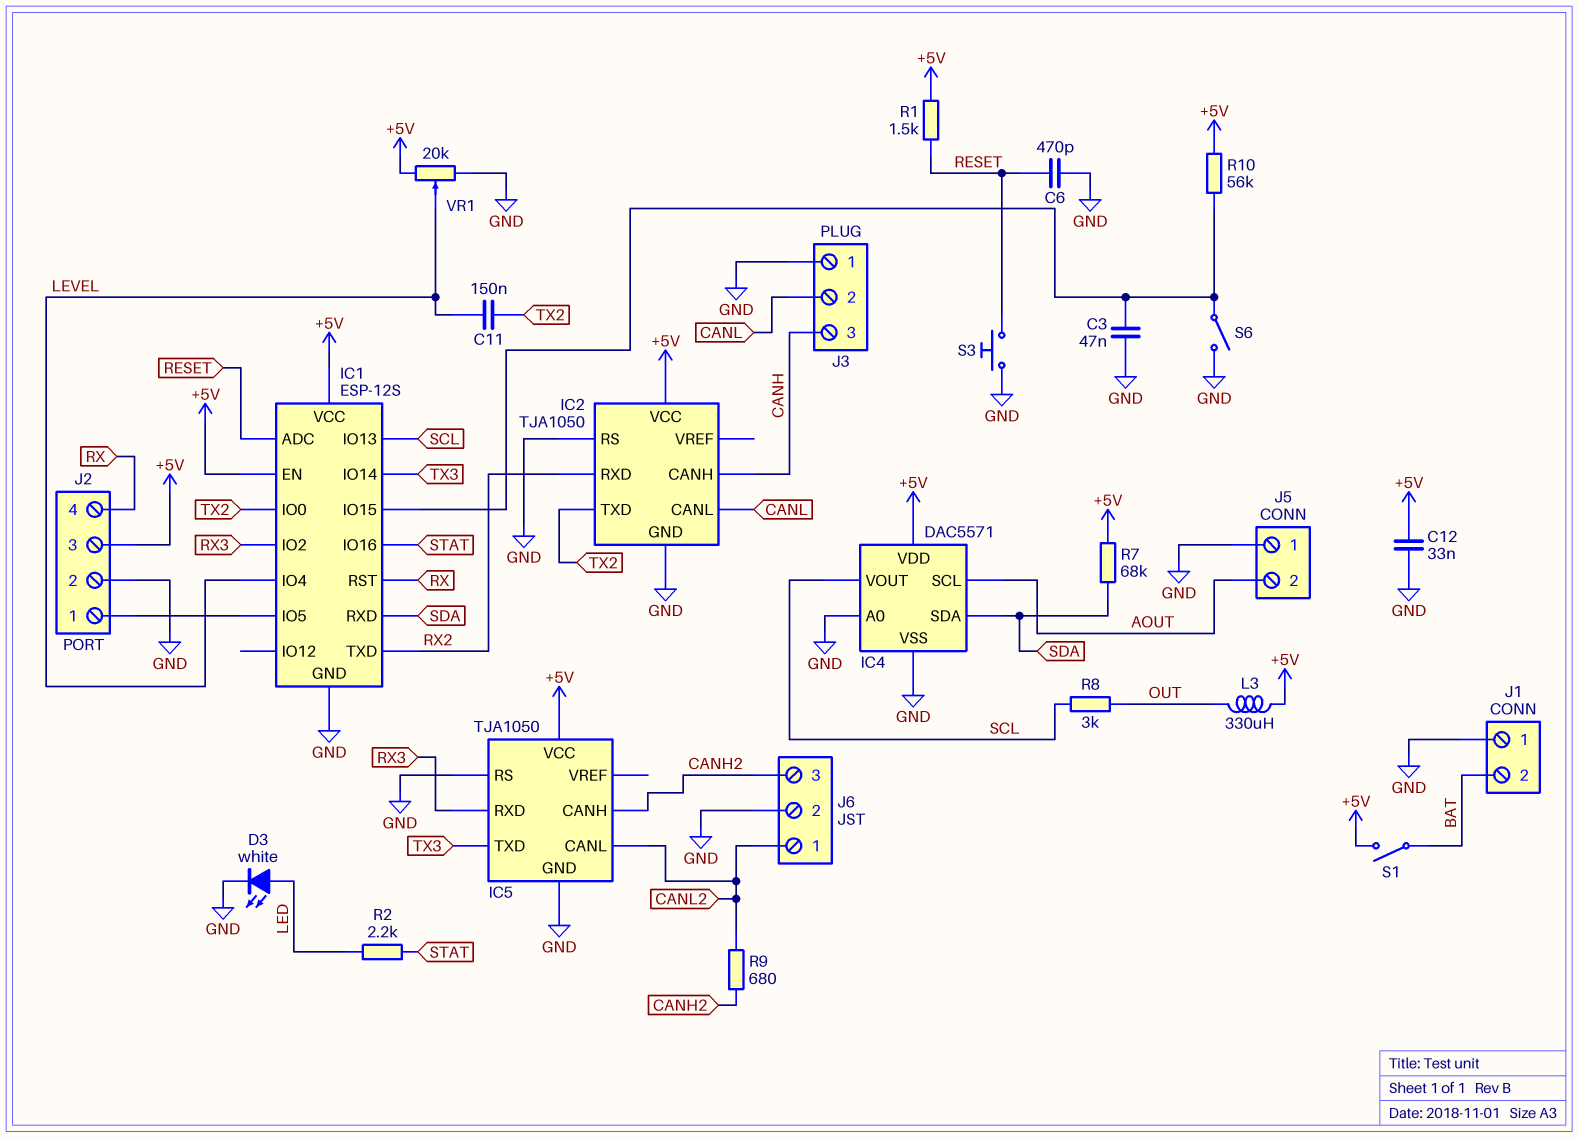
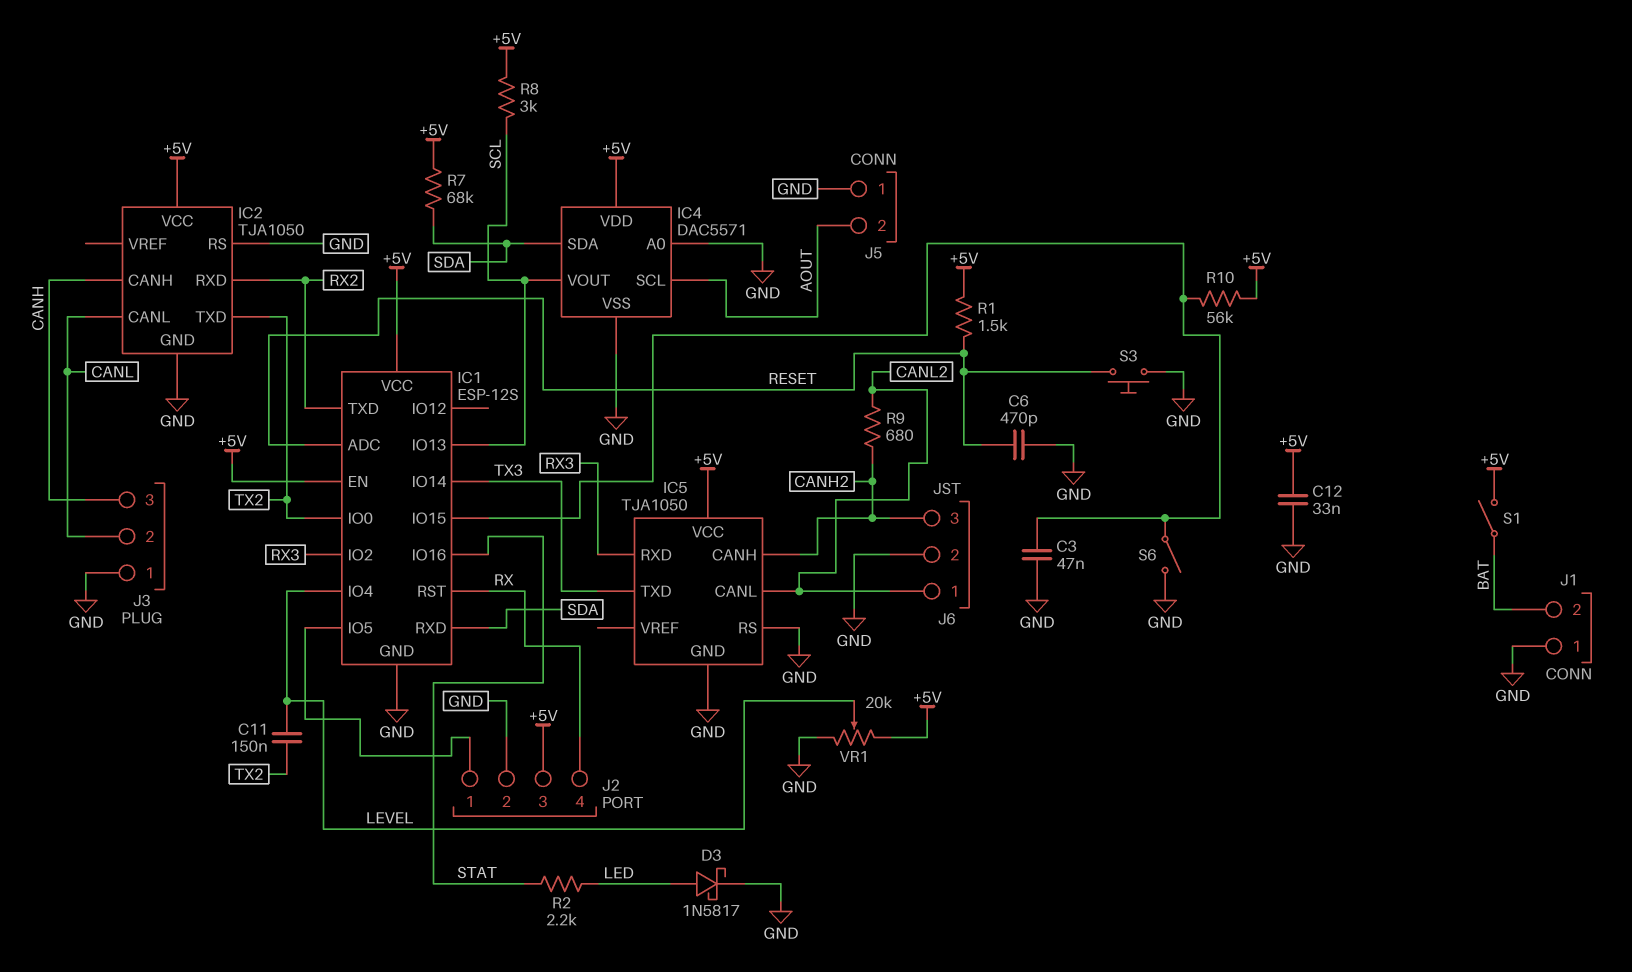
D3: LED white (A LED, K GND) -> schottky 1N5817 (A LED, K GND)
L3: 330uH (+5V, OUT) -> none
R8: 3k (OUT, SCL) -> 3k (+5V, SCL)

